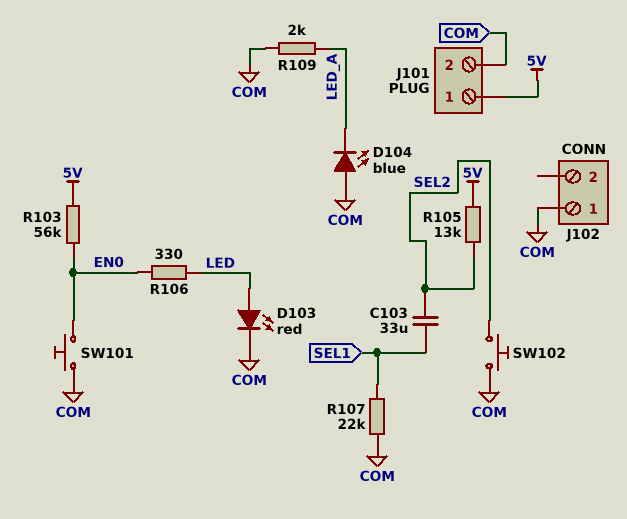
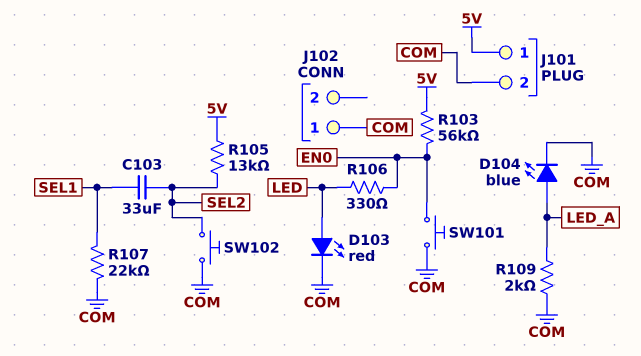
D104: LED blue (A COM, K LED_A) -> LED blue (A LED_A, K COM)

